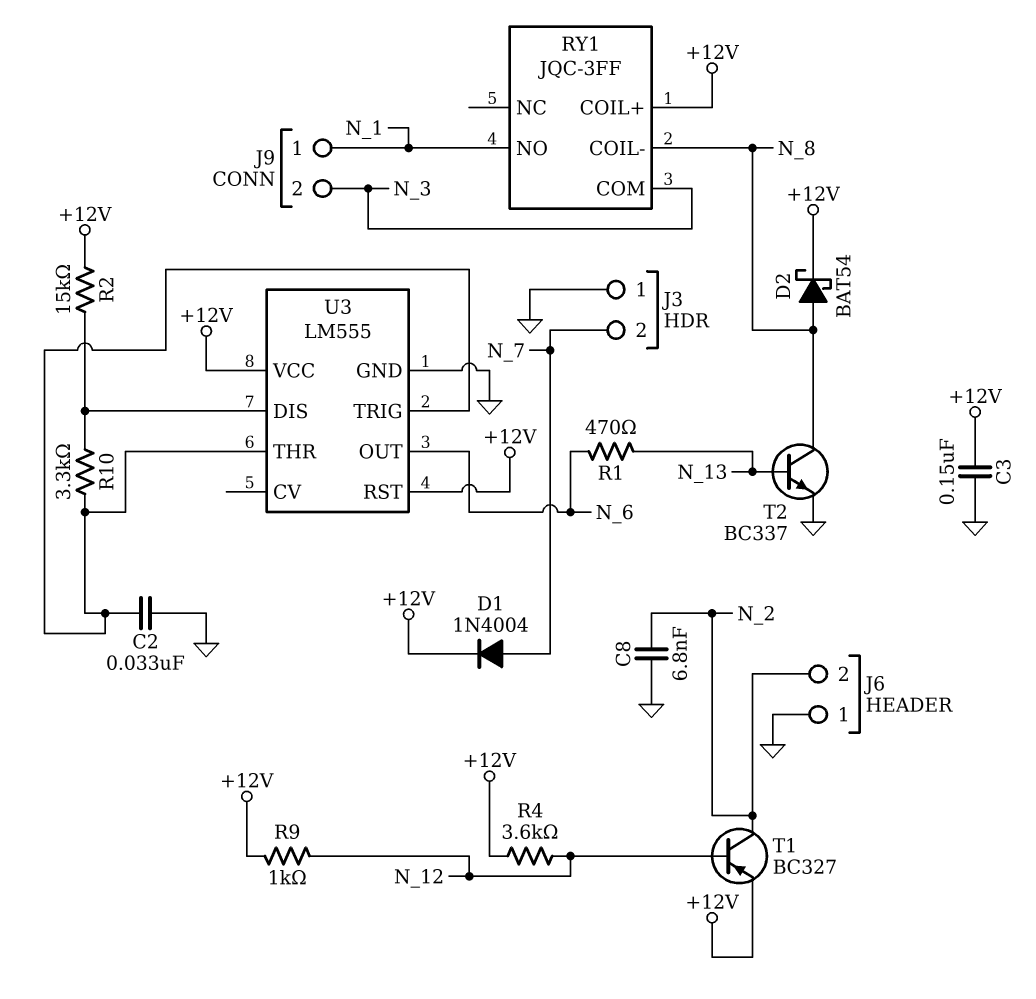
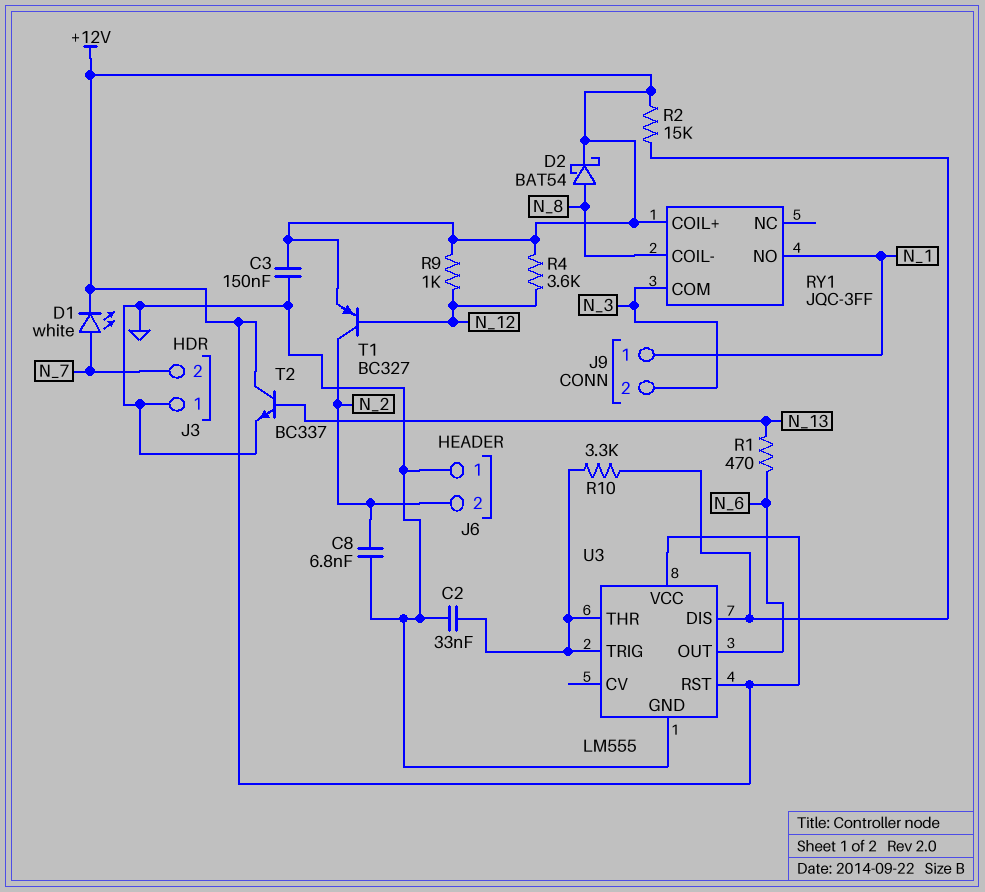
D1: diode 1N4004 (A N_7, K +12V) -> LED white (A N_7, K +12V)
T2: NPN BC337 (B N_13, C N_8, E GND) -> NPN BC337 (B N_13, C +12V, E GND)

